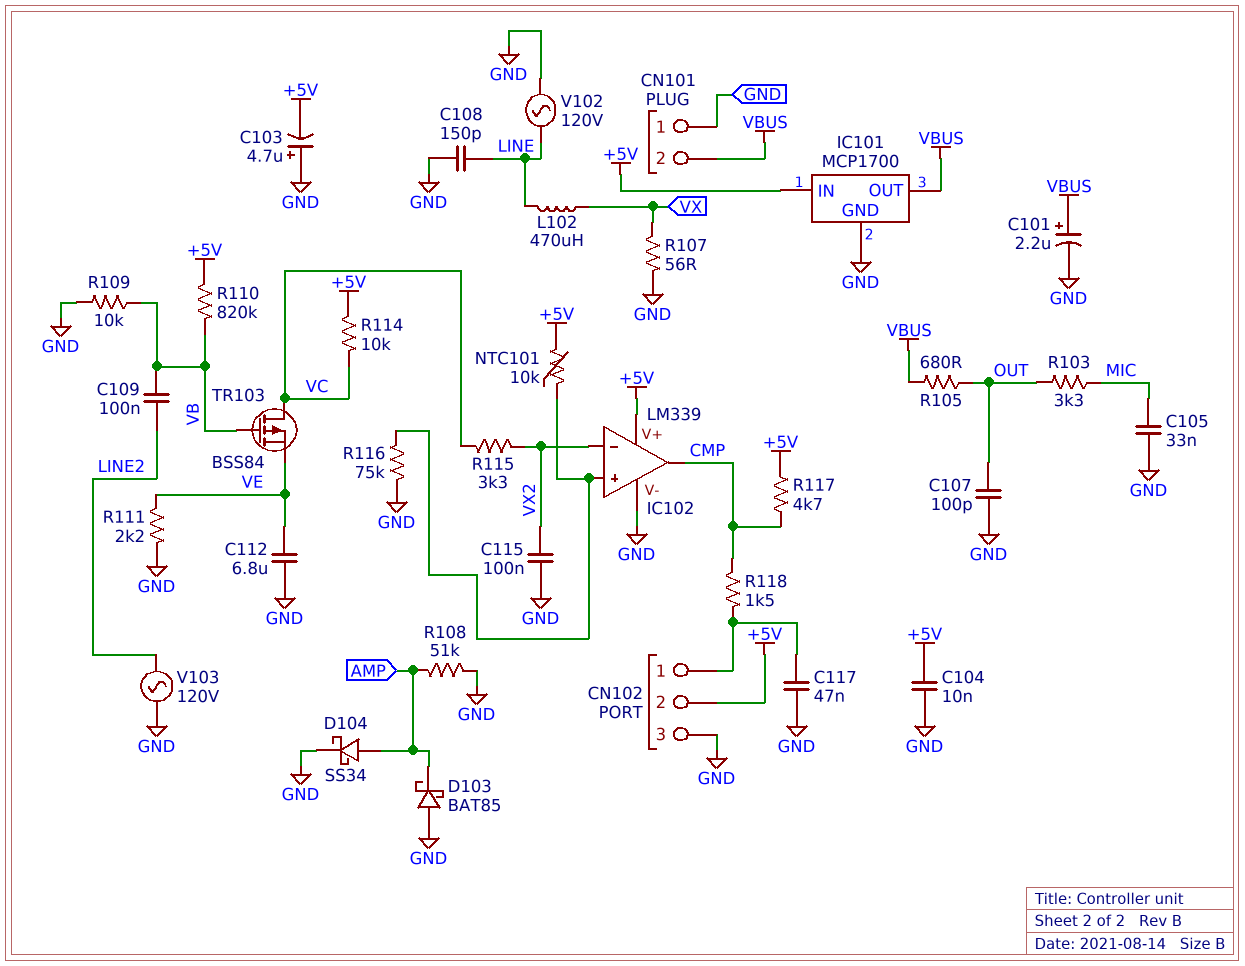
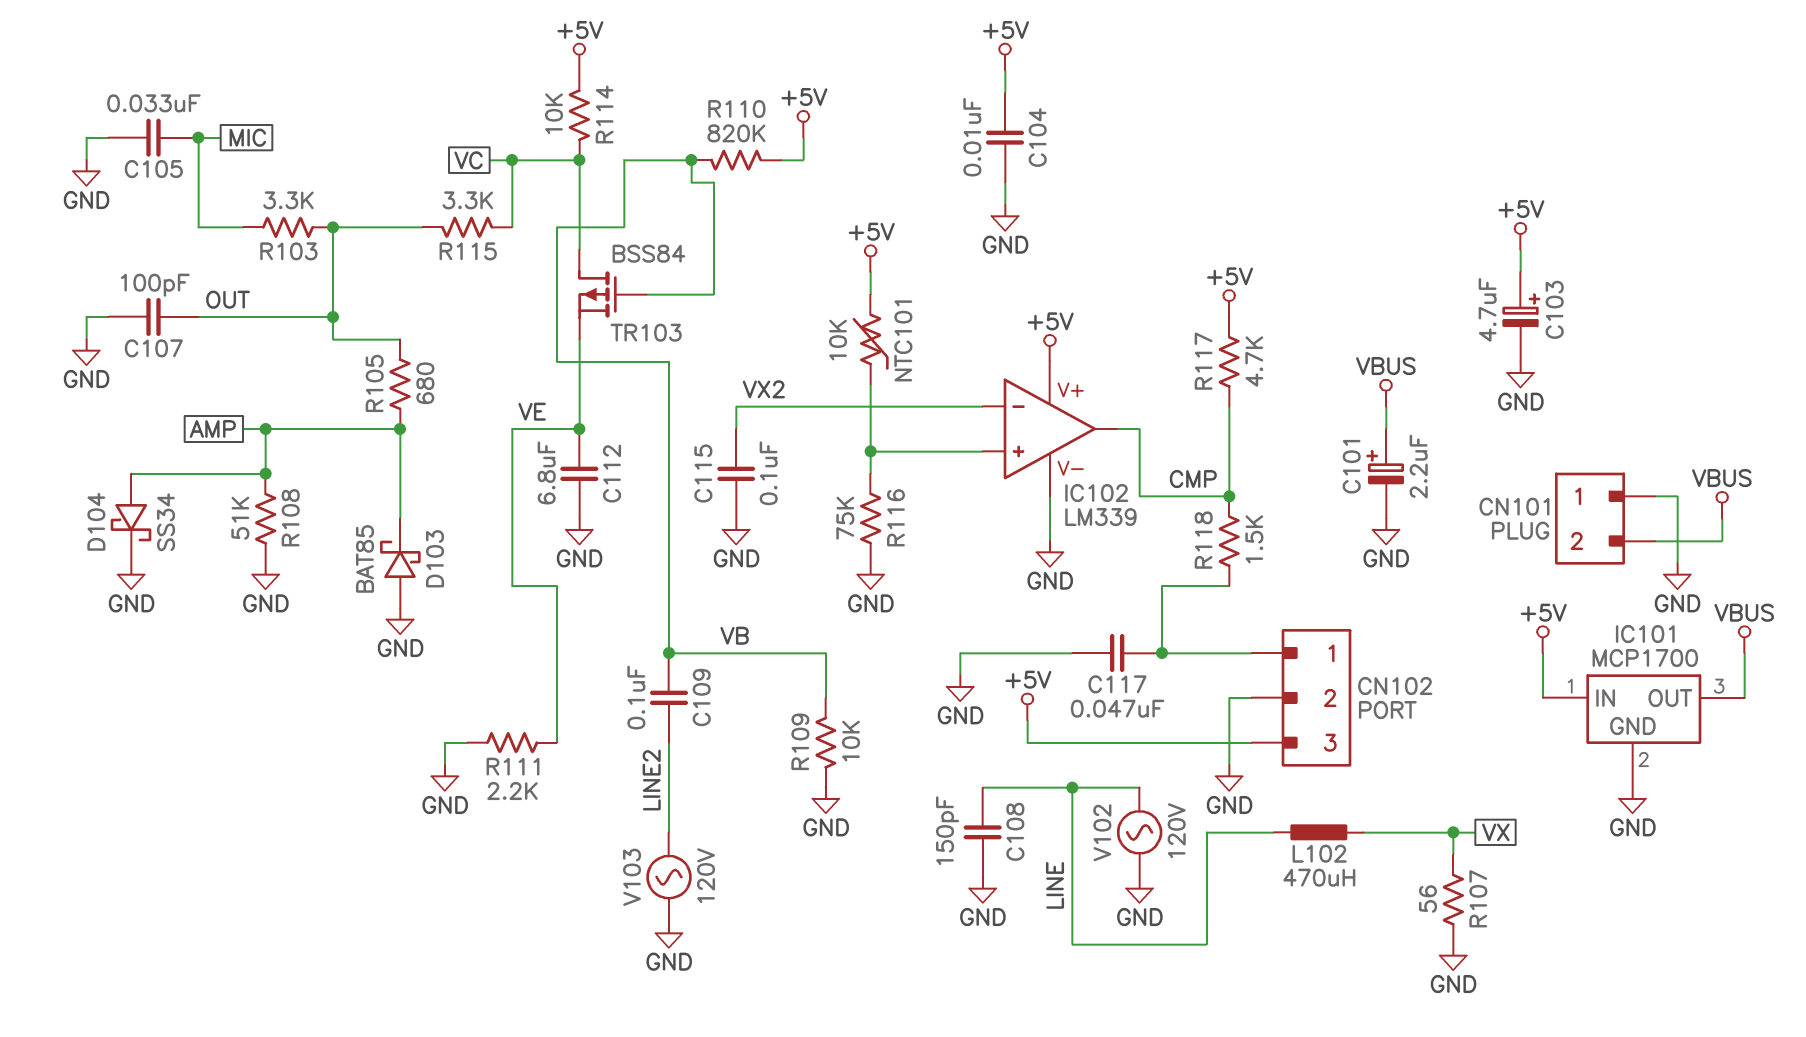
C103: 4.7uF (plus GND, minus +5V) -> 4.7uF (plus +5V, minus GND)
CN102 pin 2: +5V -> GND
CN102 pin 3: GND -> +5V
R105: 680 (OUT, VBUS) -> 680 (AMP, OUT)
R115: 3.3k (VC, VX2) -> 3.3k (OUT, VC)

